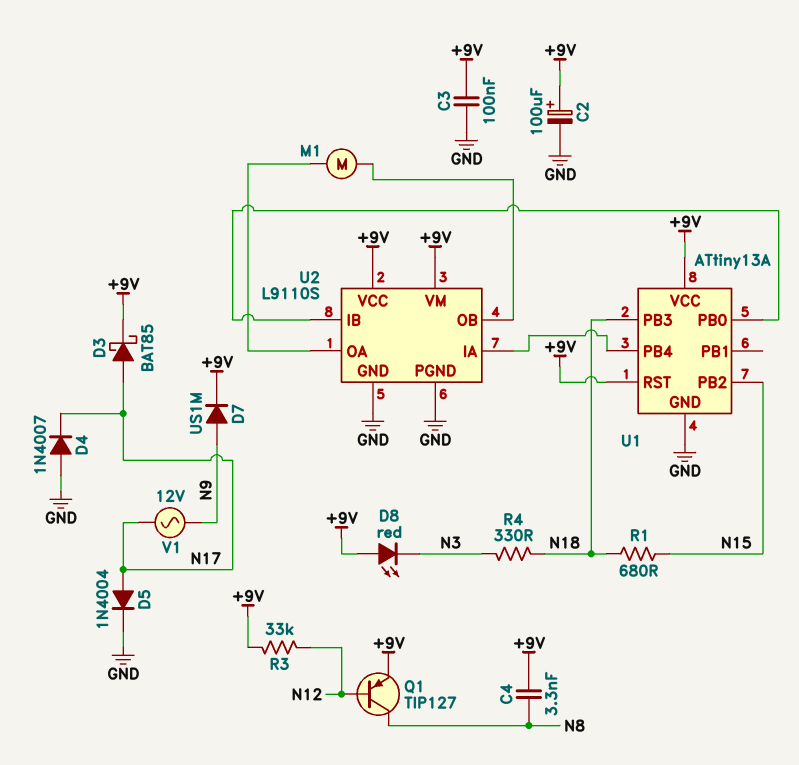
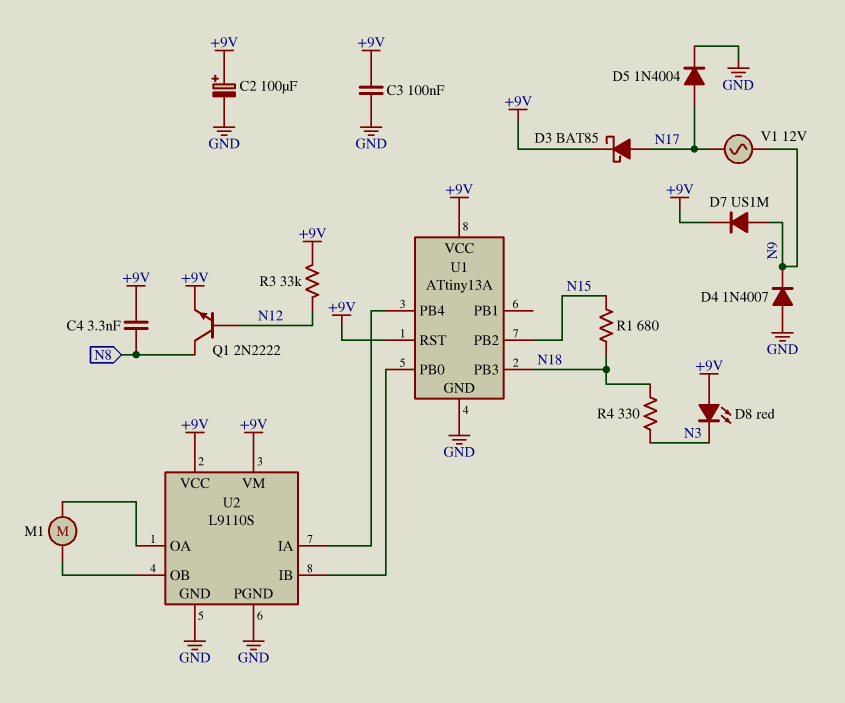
D4: diode 1N4007 (A GND, K N17) -> diode 1N4007 (A GND, K N9)
Q1: PNP TIP127 (B N12, C N8, E +9V) -> NPN 2N2222 (B N12, C N8, E +9V)

